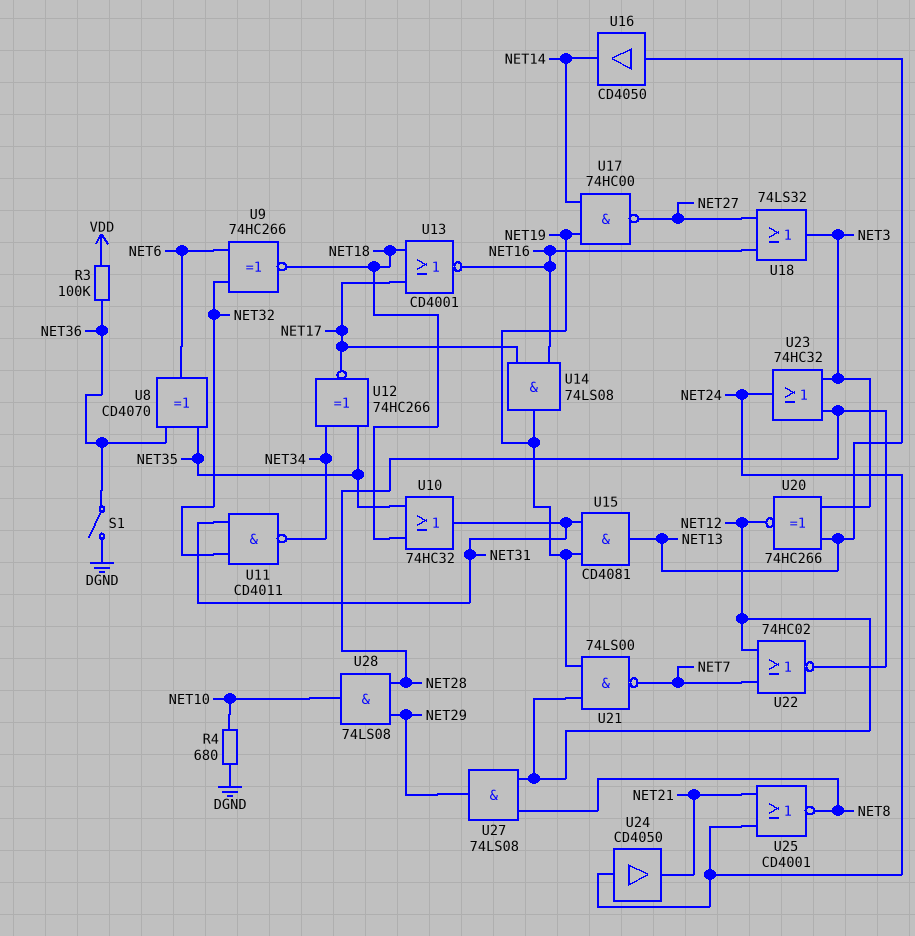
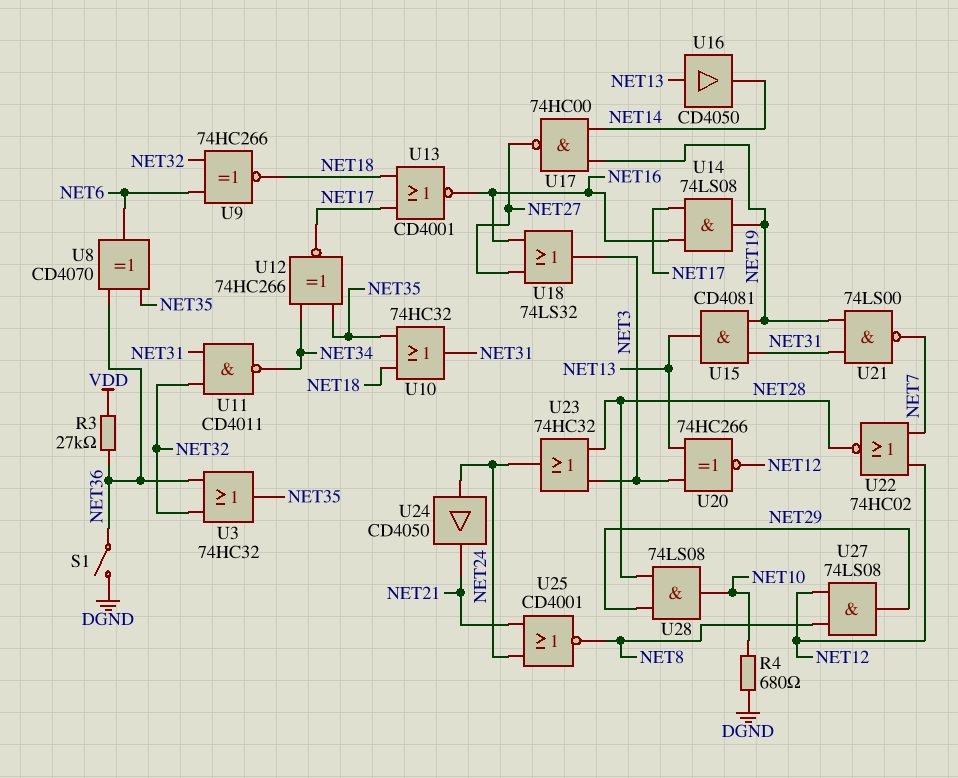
R3: 100k (NET36, VDD) -> 27k (NET36, VDD)
U3: none -> OR 74HC32 (in NET32, in NET36, out NET35)
U21: NAND 74LS00 (in NET12, in NET19, out NET7) -> NAND 74LS00 (in NET19, in NET31, out NET7)

